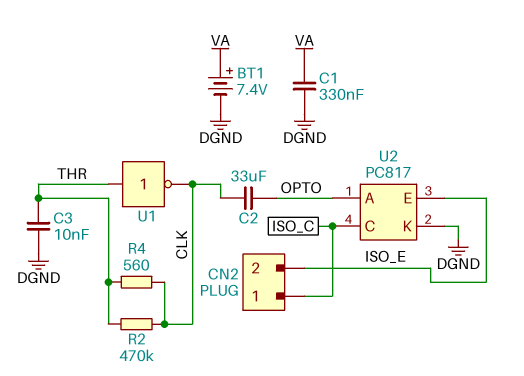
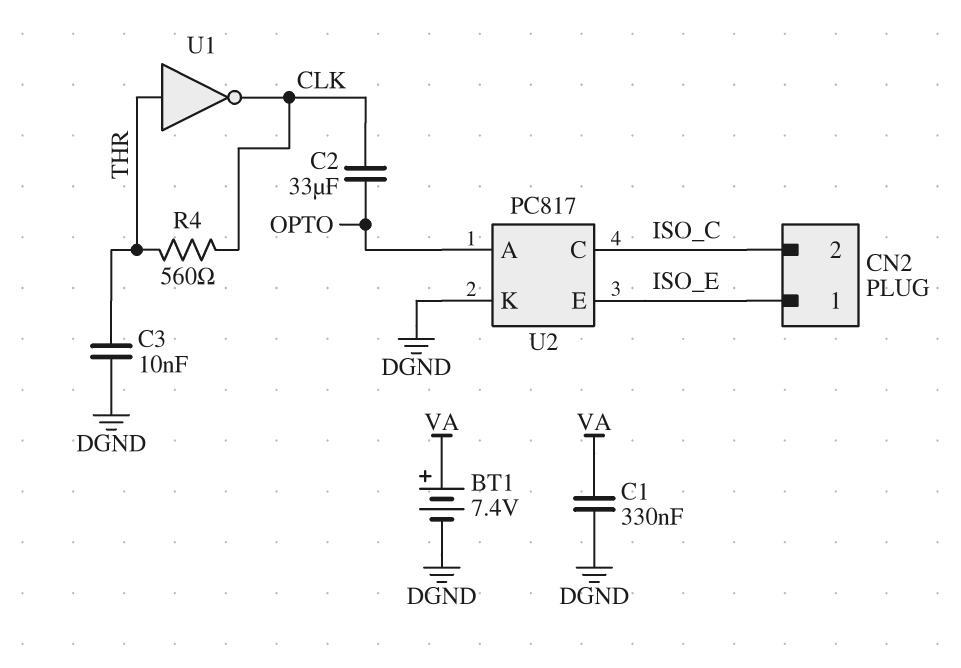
CN2 pin 1: ISO_C -> ISO_E
CN2 pin 2: ISO_E -> ISO_C
R2: 470k (CLK, THR) -> none

